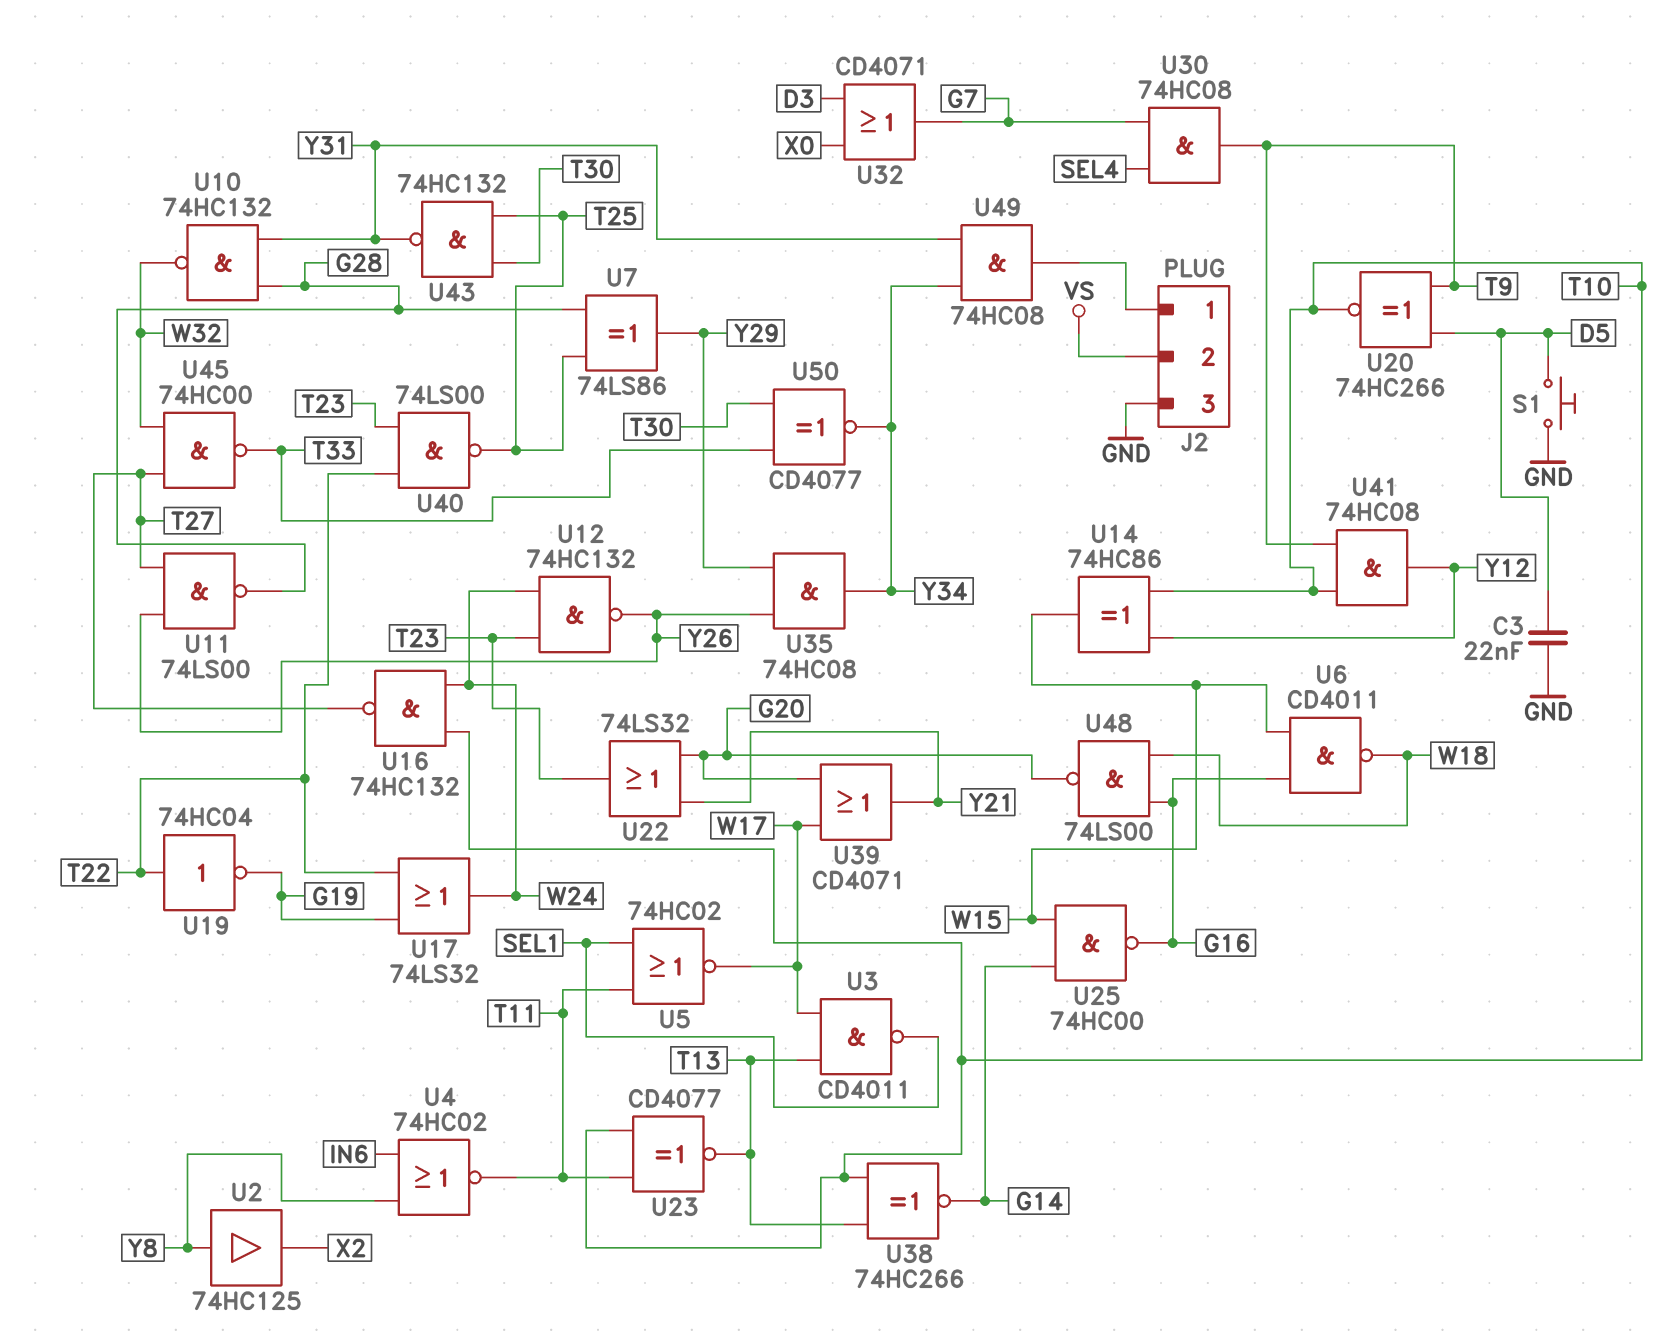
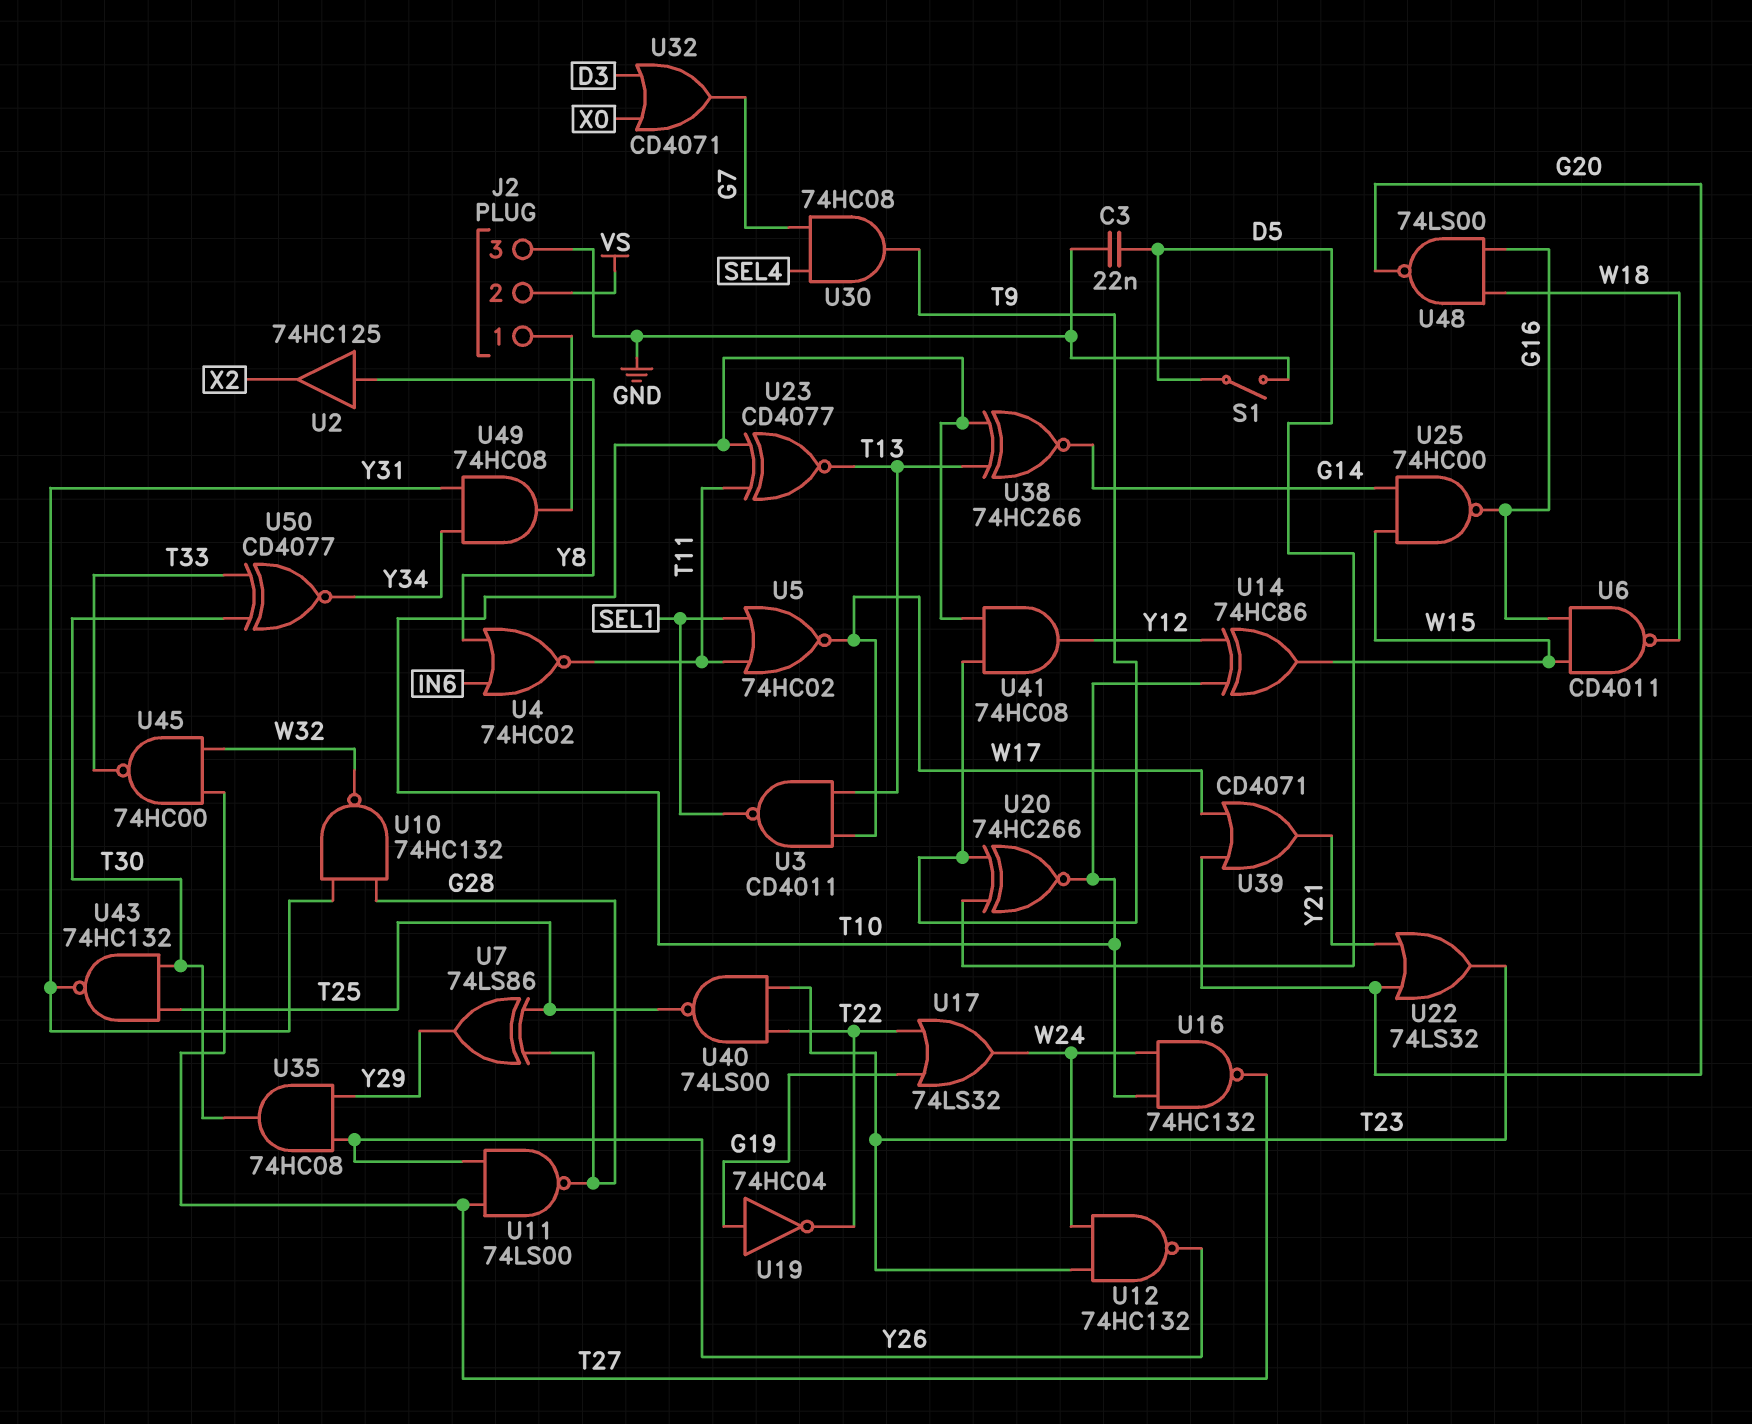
S1: button (D5, GND) -> switch (D5, GND)
U19: NOT 74HC04 (in T22, out G19) -> NOT 74HC04 (in G19, out T22)
U35: AND 74HC08 (in Y26, in Y29, out Y34) -> AND 74HC08 (in Y26, in Y29, out T30)

